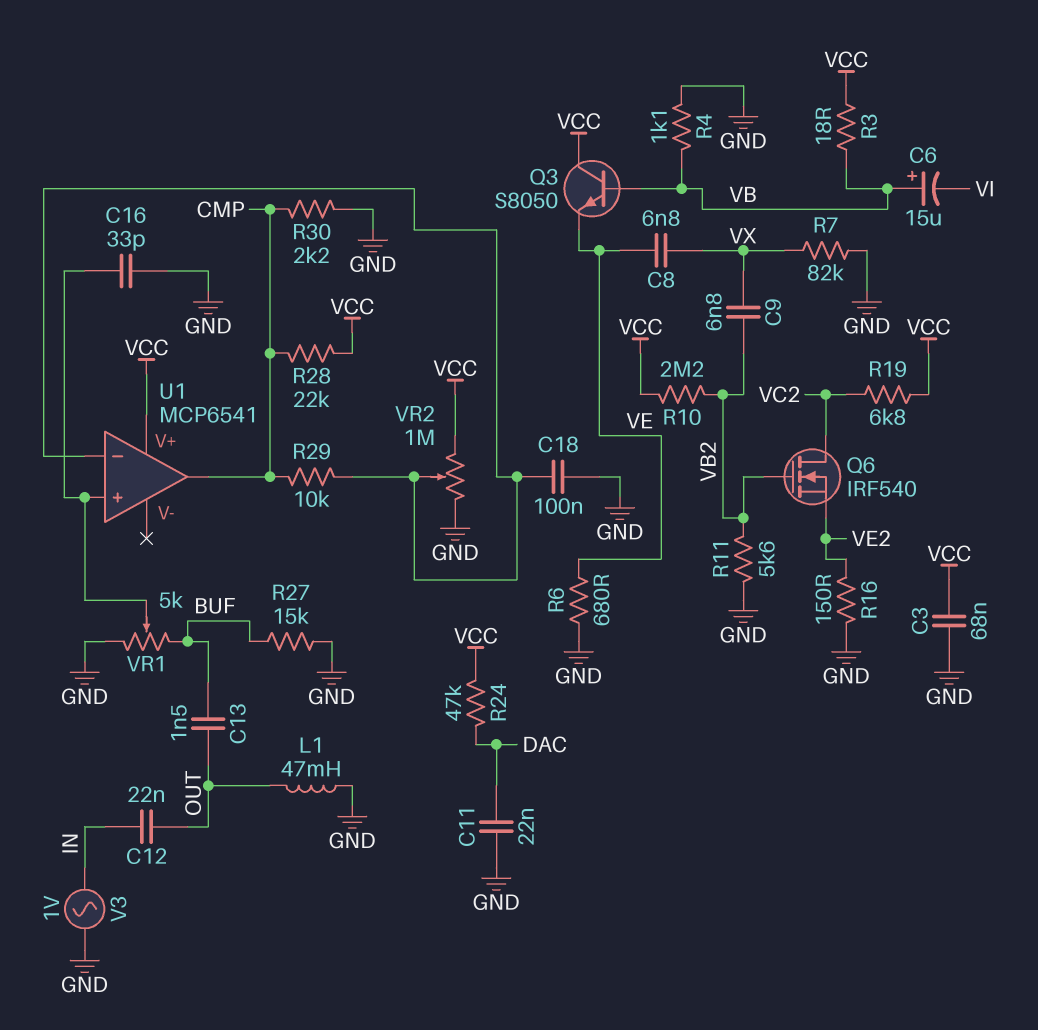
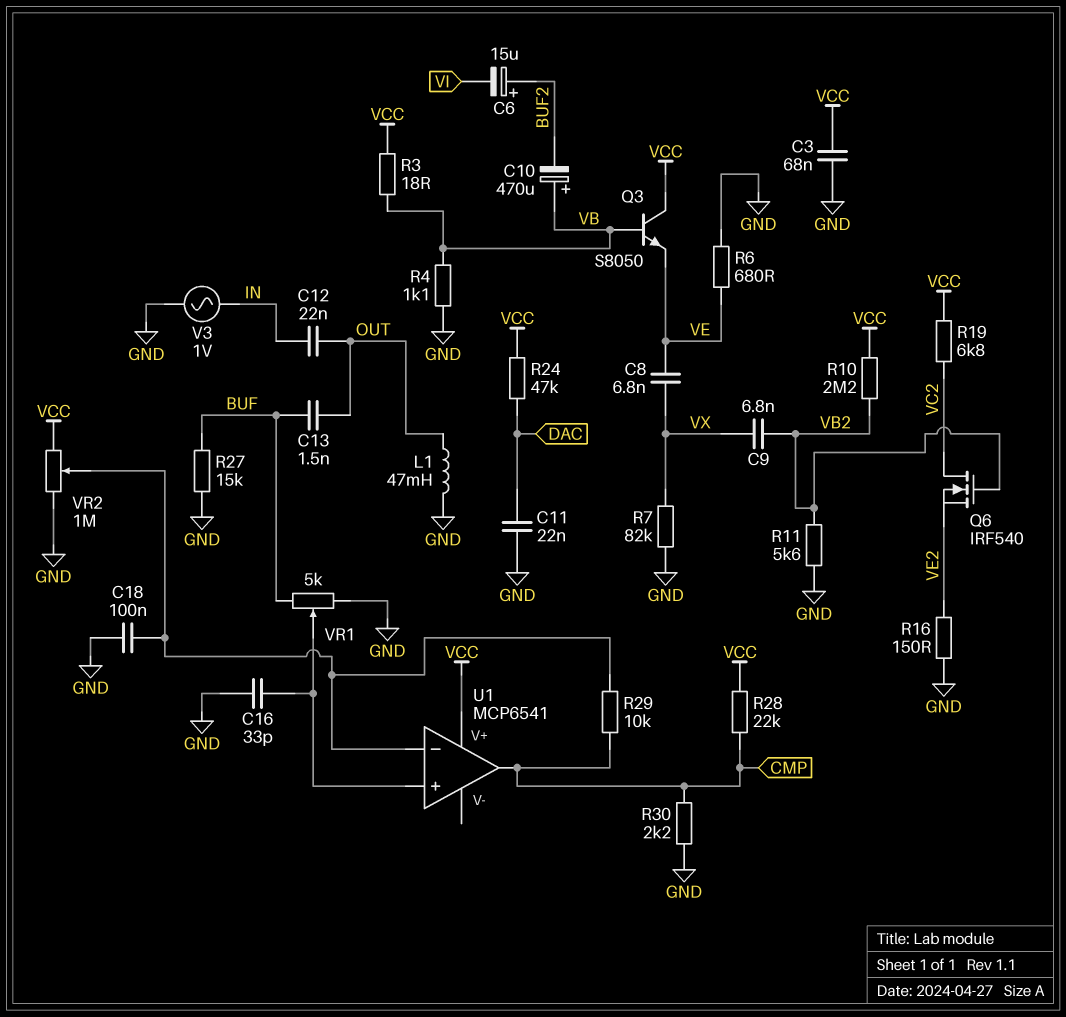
C6: 15uF (plus VB, minus VI) -> 15uF (plus BUF2, minus VI)
C10: none -> 470uF (plus VB, minus BUF2)

